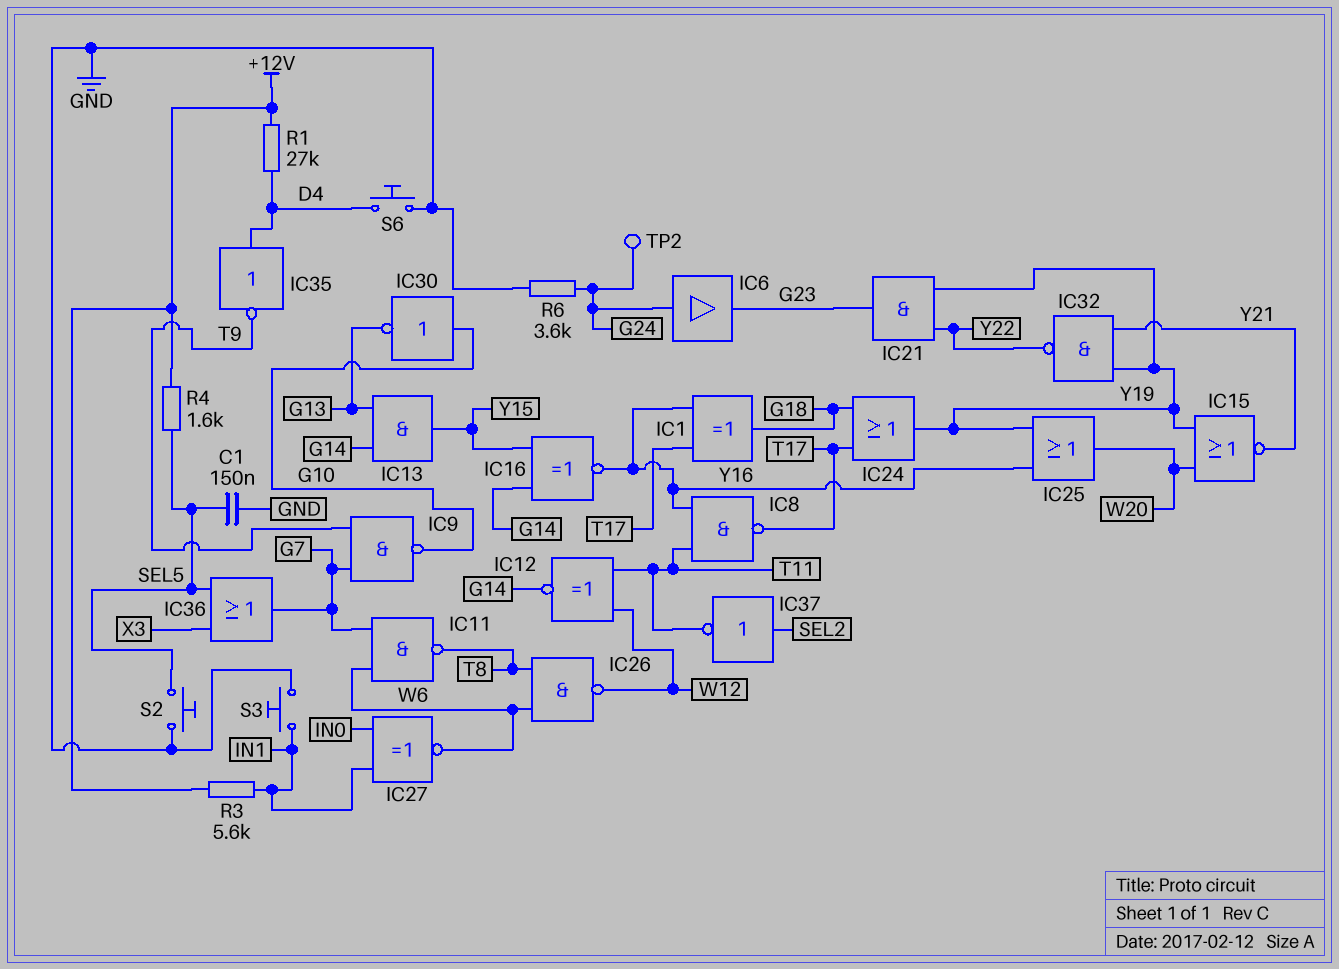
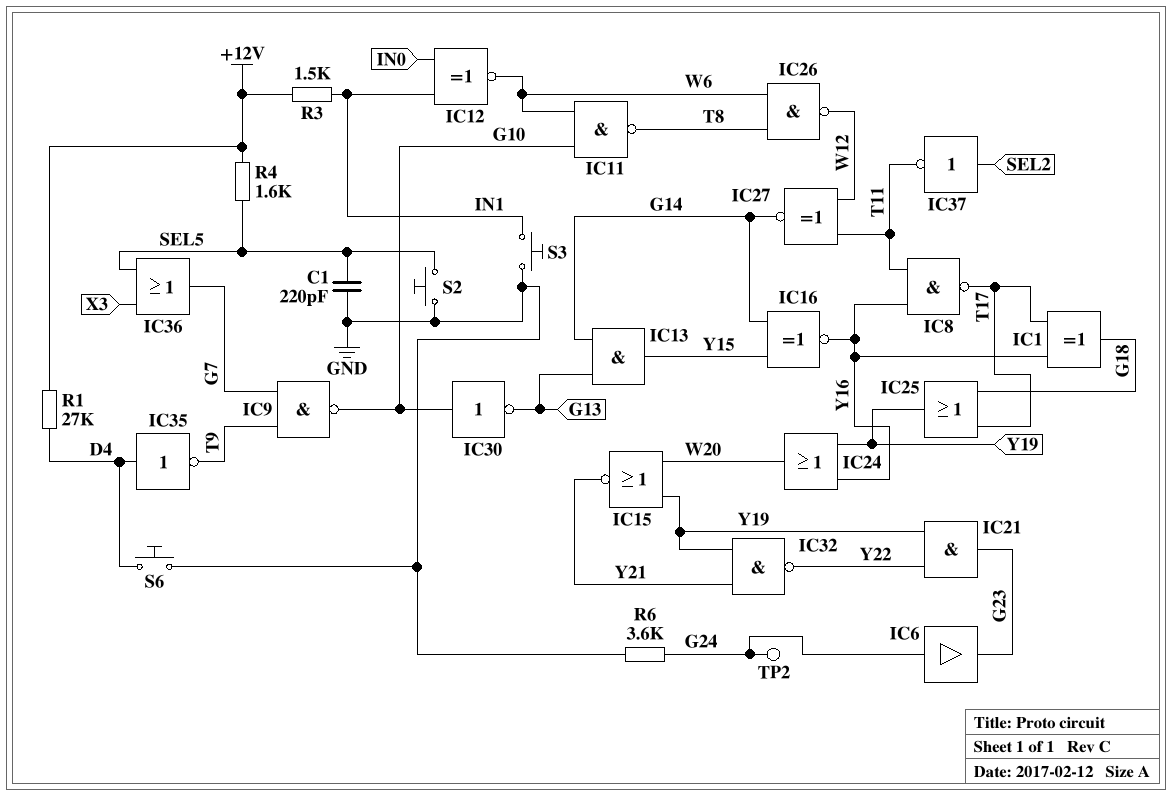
C1: 150nF (GND, SEL5) -> 220pF (GND, SEL5)
IC11: NAND (in G7, in W6, out T8) -> NAND (in G10, in W6, out T8)
IC12: XNOR (in T11, in W12, out G14) -> XNOR (in IN0, in IN1, out W6)
IC24: OR (in G18, in T17, out Y19) -> OR (in Y16, in Y19, out W20)
IC25: OR (in Y16, in Y19, out W20) -> OR (in G18, in T17, out Y19)
IC27: XNOR (in IN0, in IN1, out W6) -> XNOR (in T11, in W12, out G14)
R3: 5.6k (+12V, IN1) -> 1.5k (+12V, IN1)

